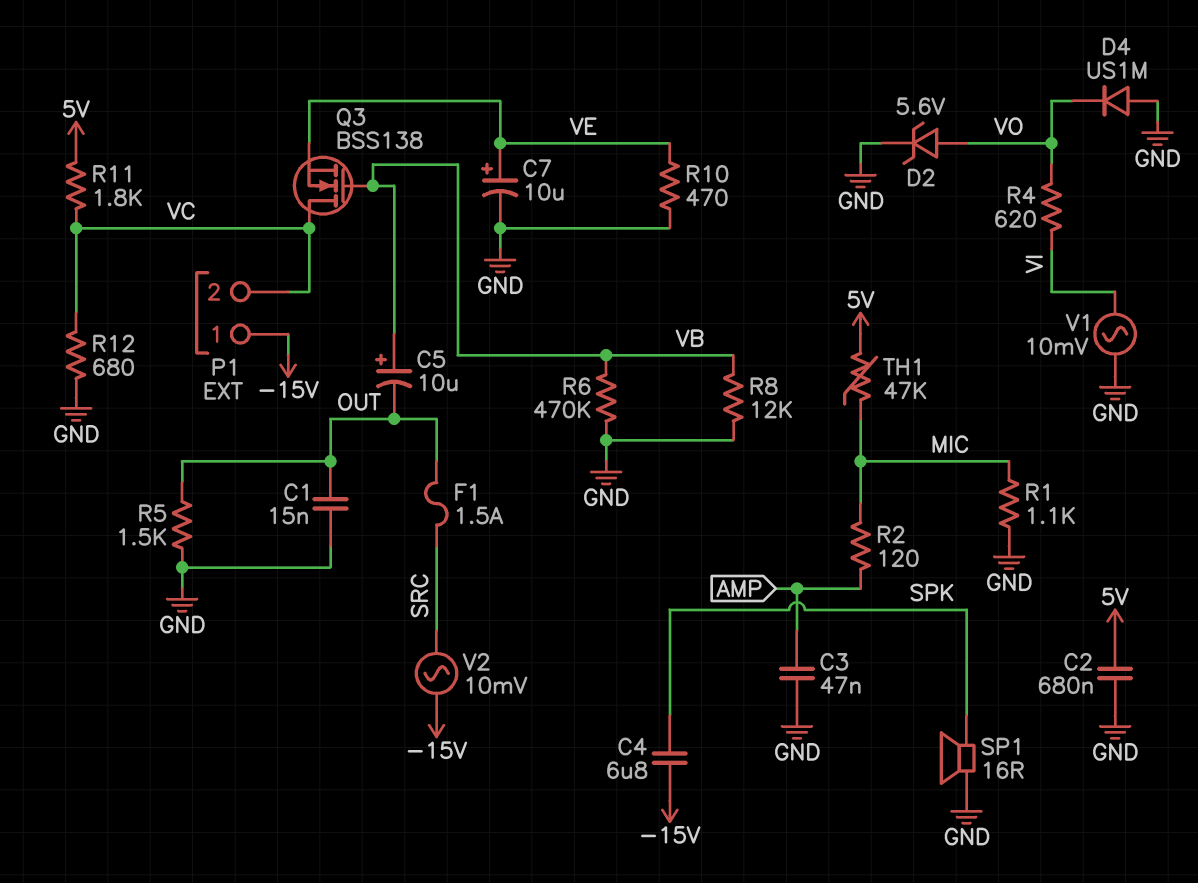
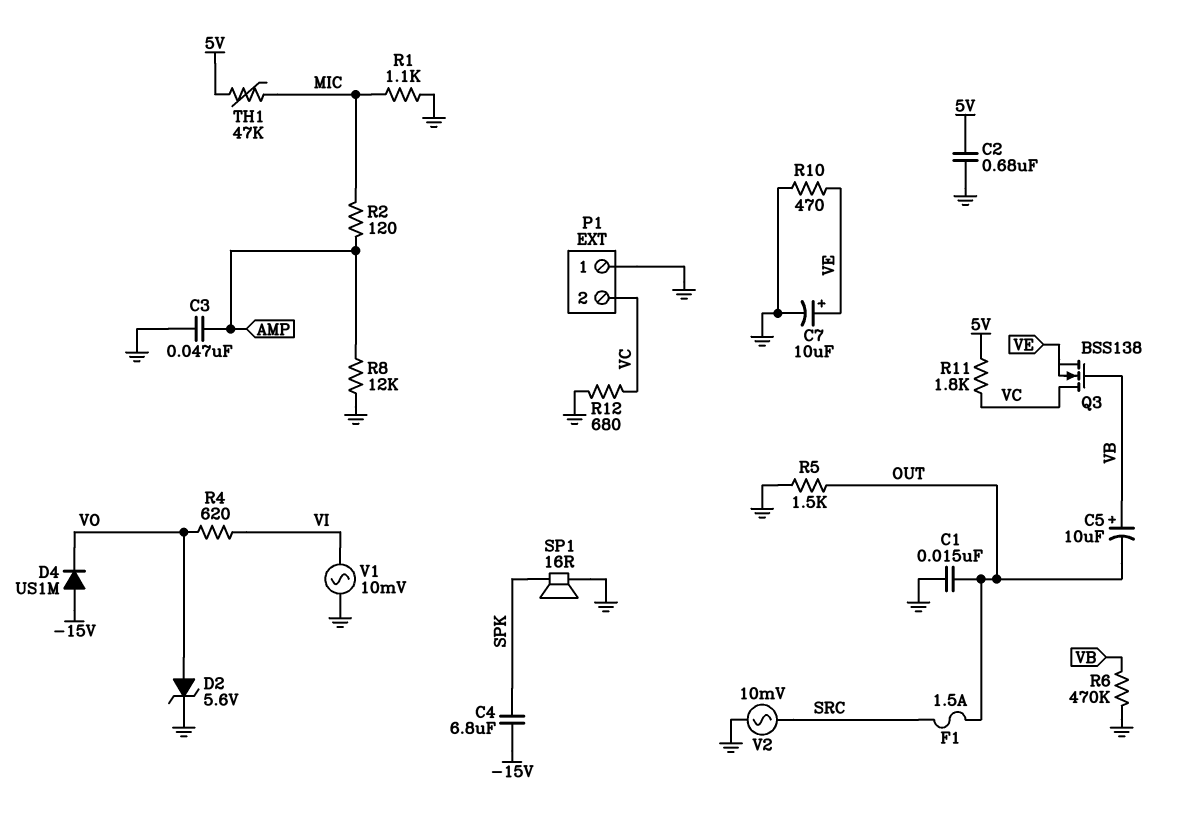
D4: diode US1M (A GND, K VO) -> diode US1M (A -15V, K VO)
P1 pin 1: -15V -> GND
R8: 12k (GND, VB) -> 12k (AMP, GND)
V2: AC 10mV (-15V, SRC) -> AC 10mV (GND, SRC)

